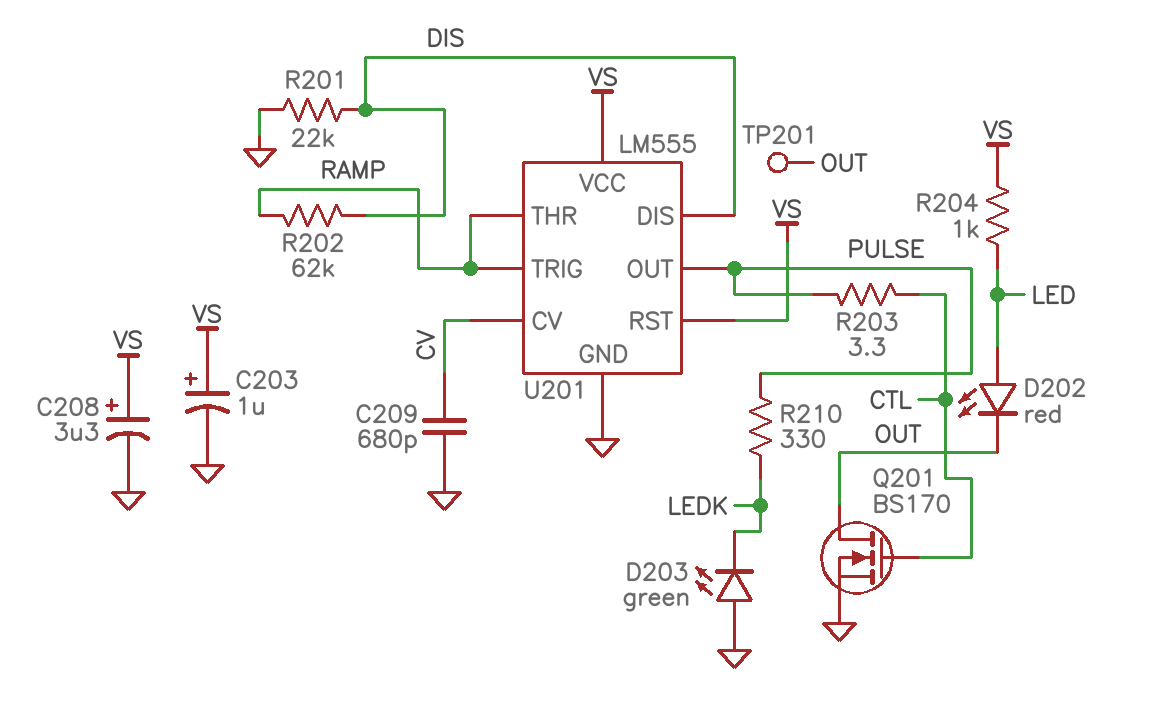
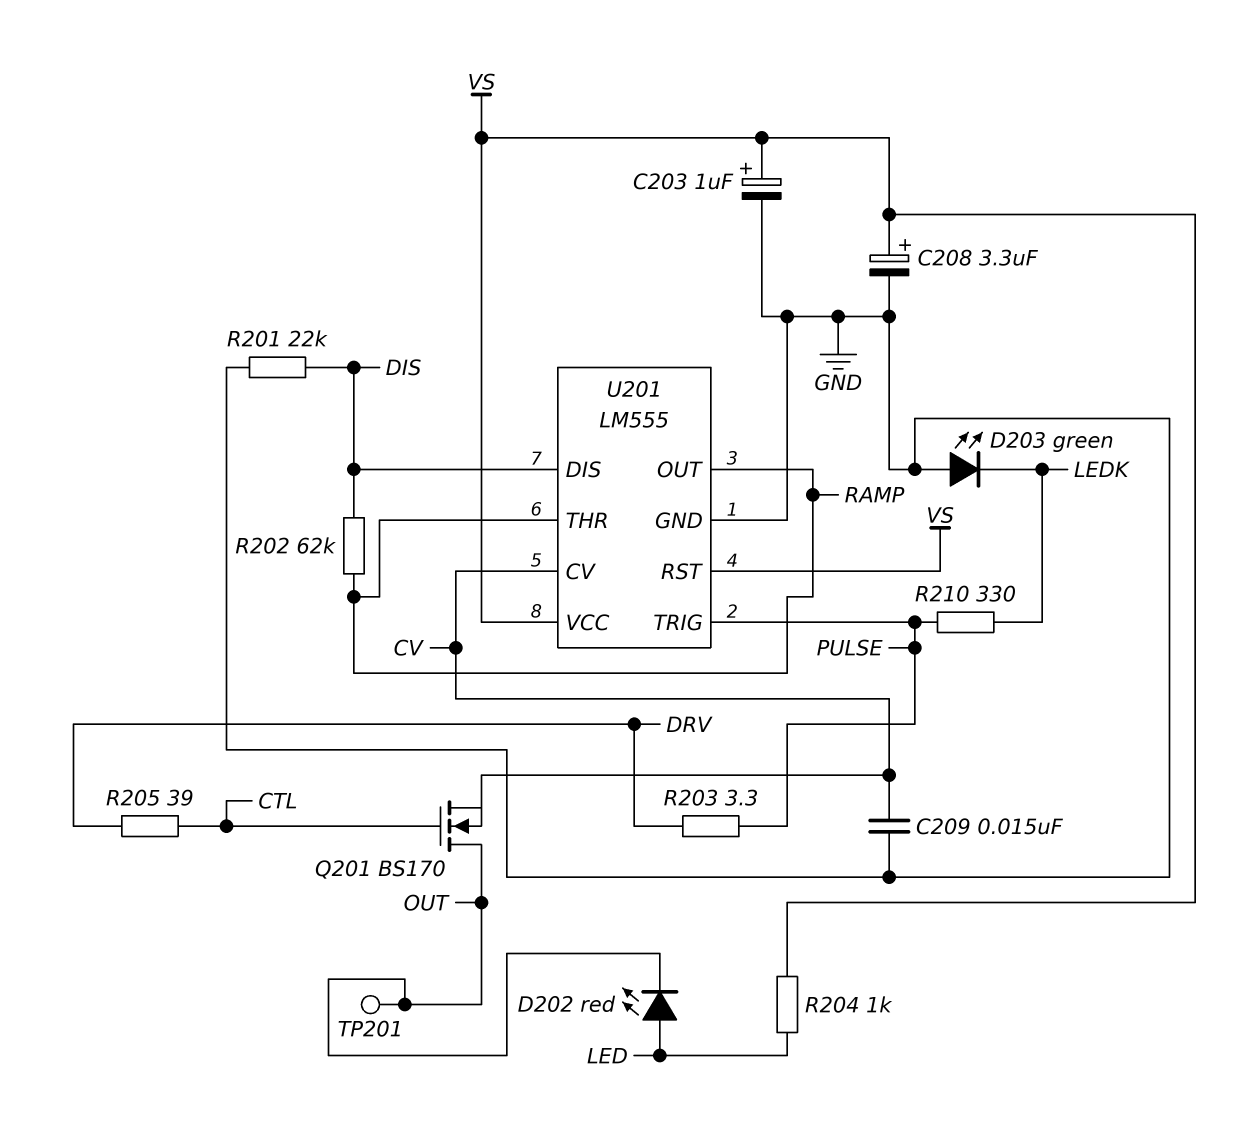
C209: 680pF (CV, GND) -> 15nF (CV, GND)
Q201: NMOS BS170 (G CTL, D OUT, S GND) -> NMOS BS170 (G CTL, D OUT, S CV)
R203: 3.3 (CTL, PULSE) -> 3.3 (DRV, PULSE)
R205: none -> 39 (CTL, DRV)
U201 pin OUT: PULSE -> RAMP
U201 pin TRIG: RAMP -> PULSE

